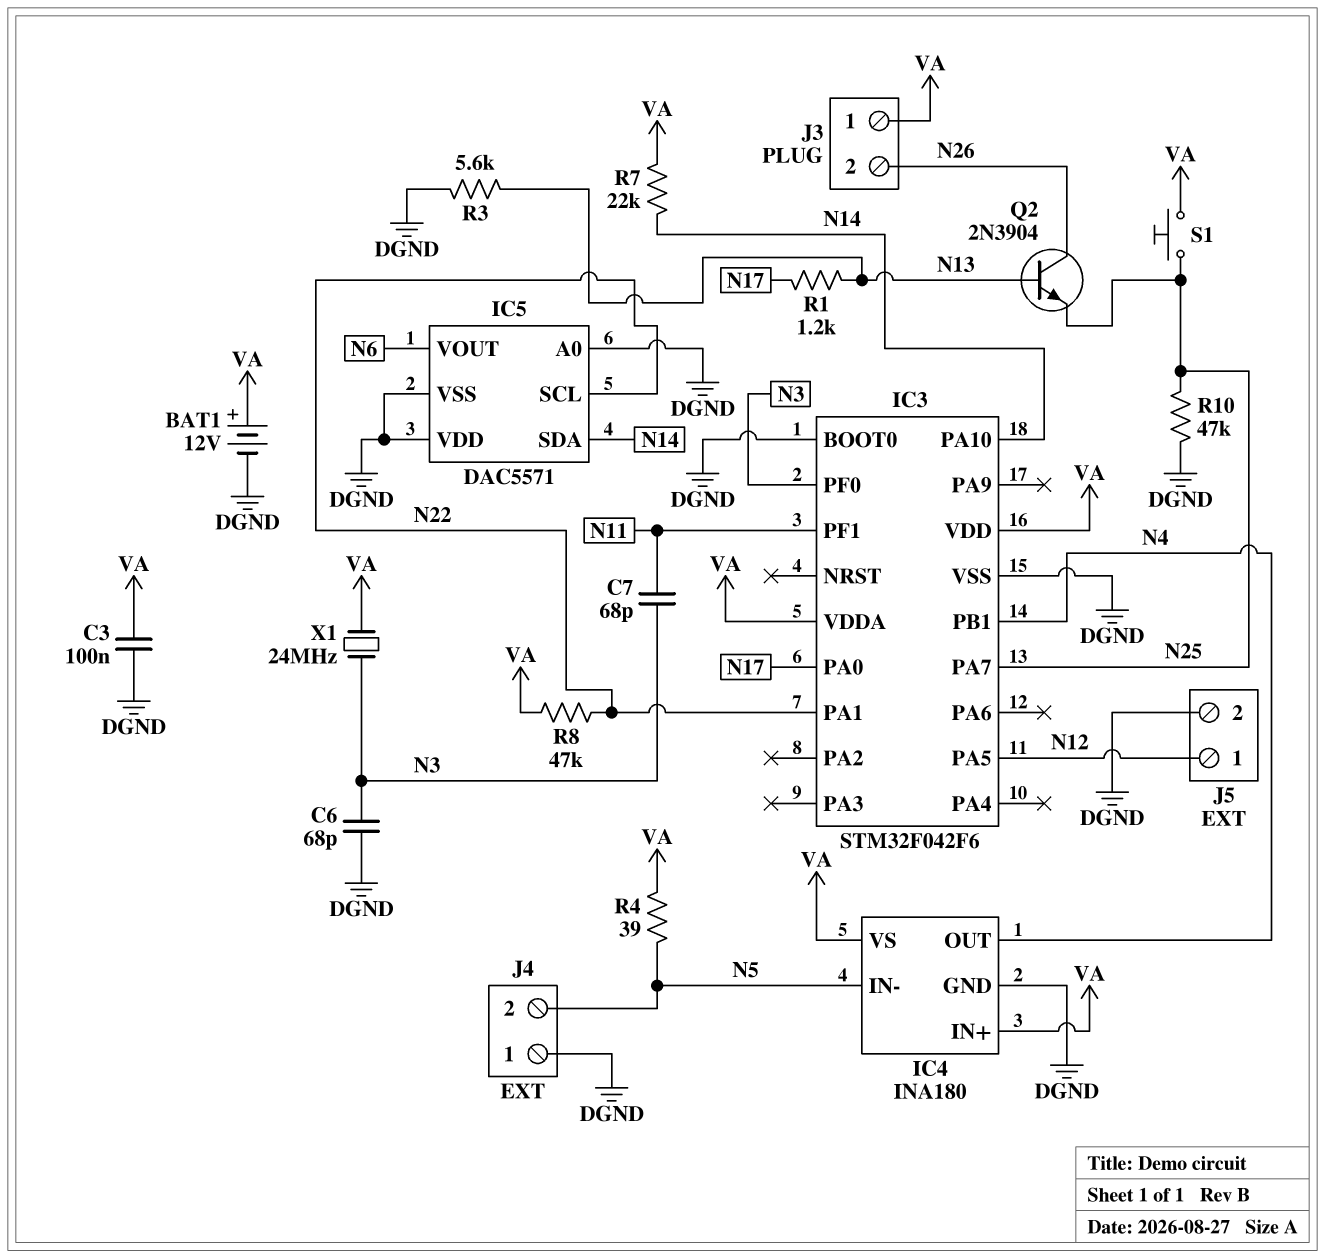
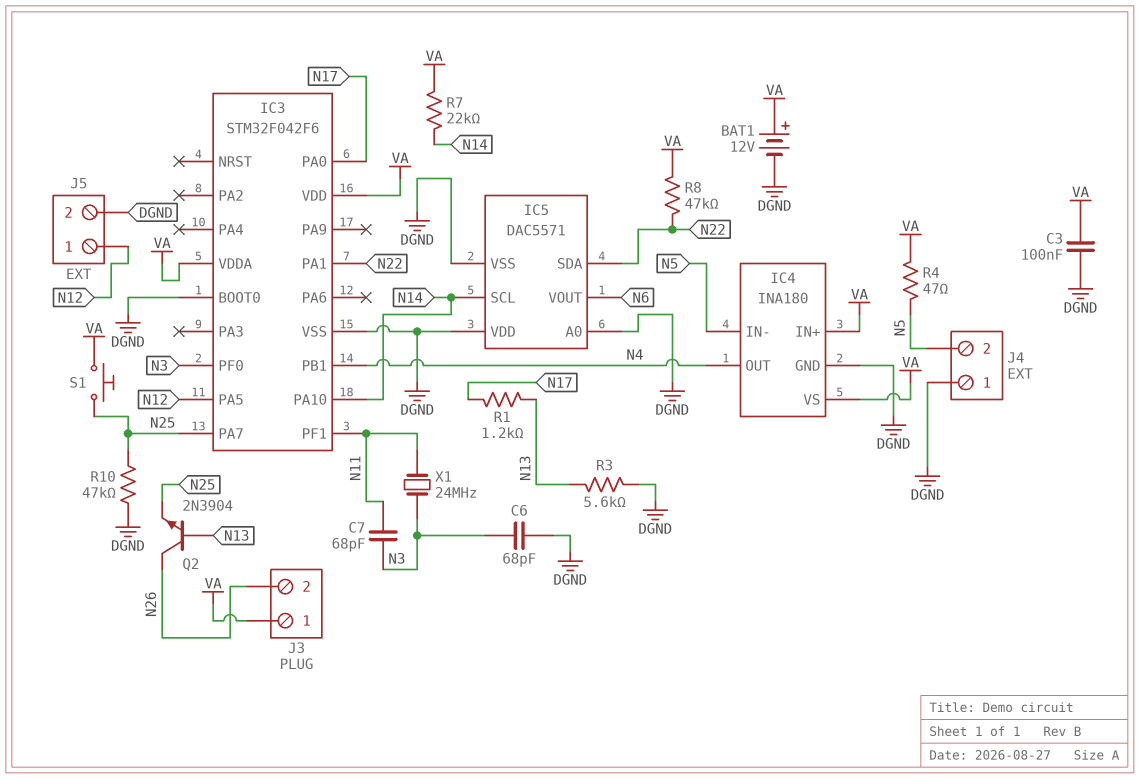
IC5 pin SCL: N22 -> N14
IC5 pin SDA: N14 -> N22
R4: 39 (N5, VA) -> 47 (N5, VA)
X1: 24MHz (N3, VA) -> 24MHz (N3, N11)

